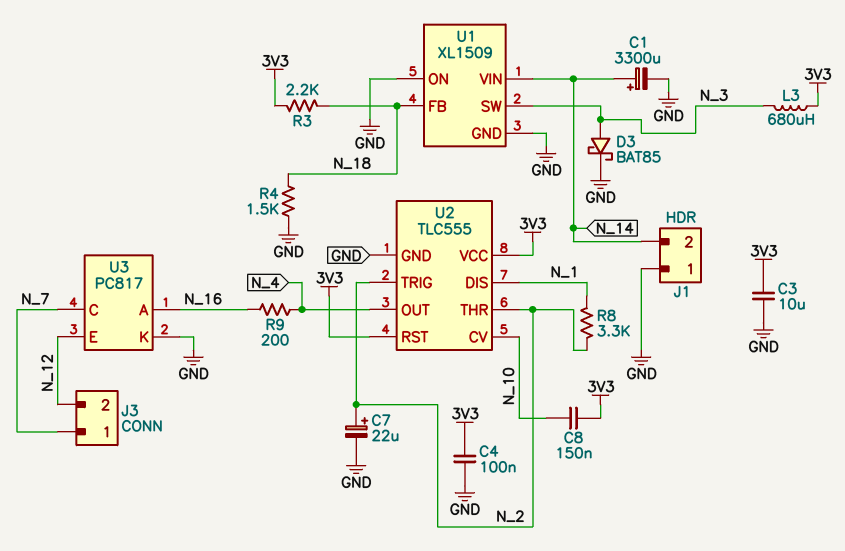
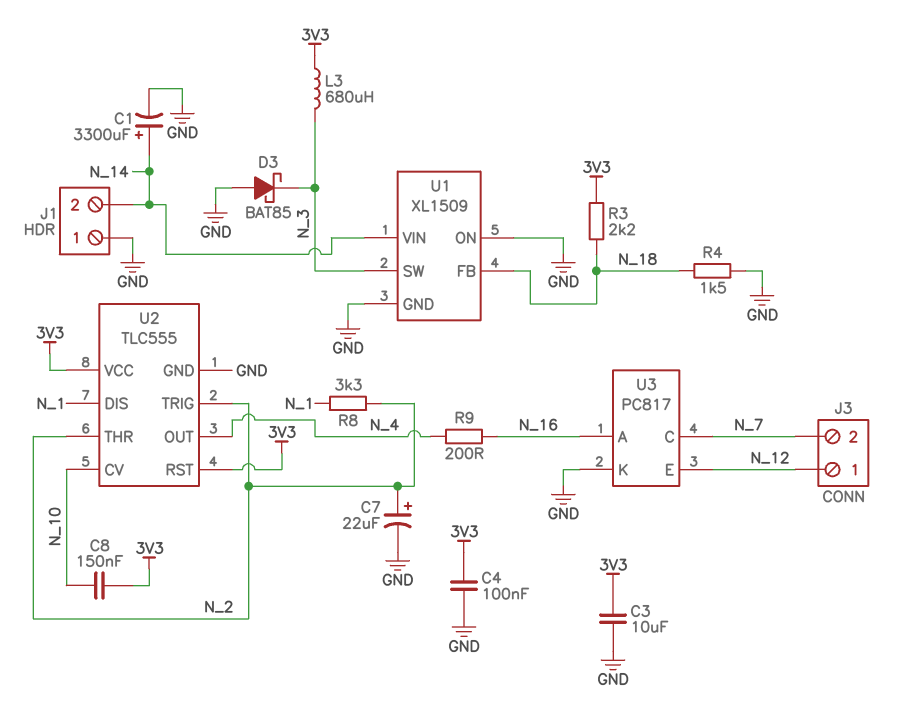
D3: schottky BAT85 (A N_3, K GND) -> schottky BAT85 (A GND, K N_3)
J3 pin 1: N_7 -> N_12
J3 pin 2: N_12 -> N_7

